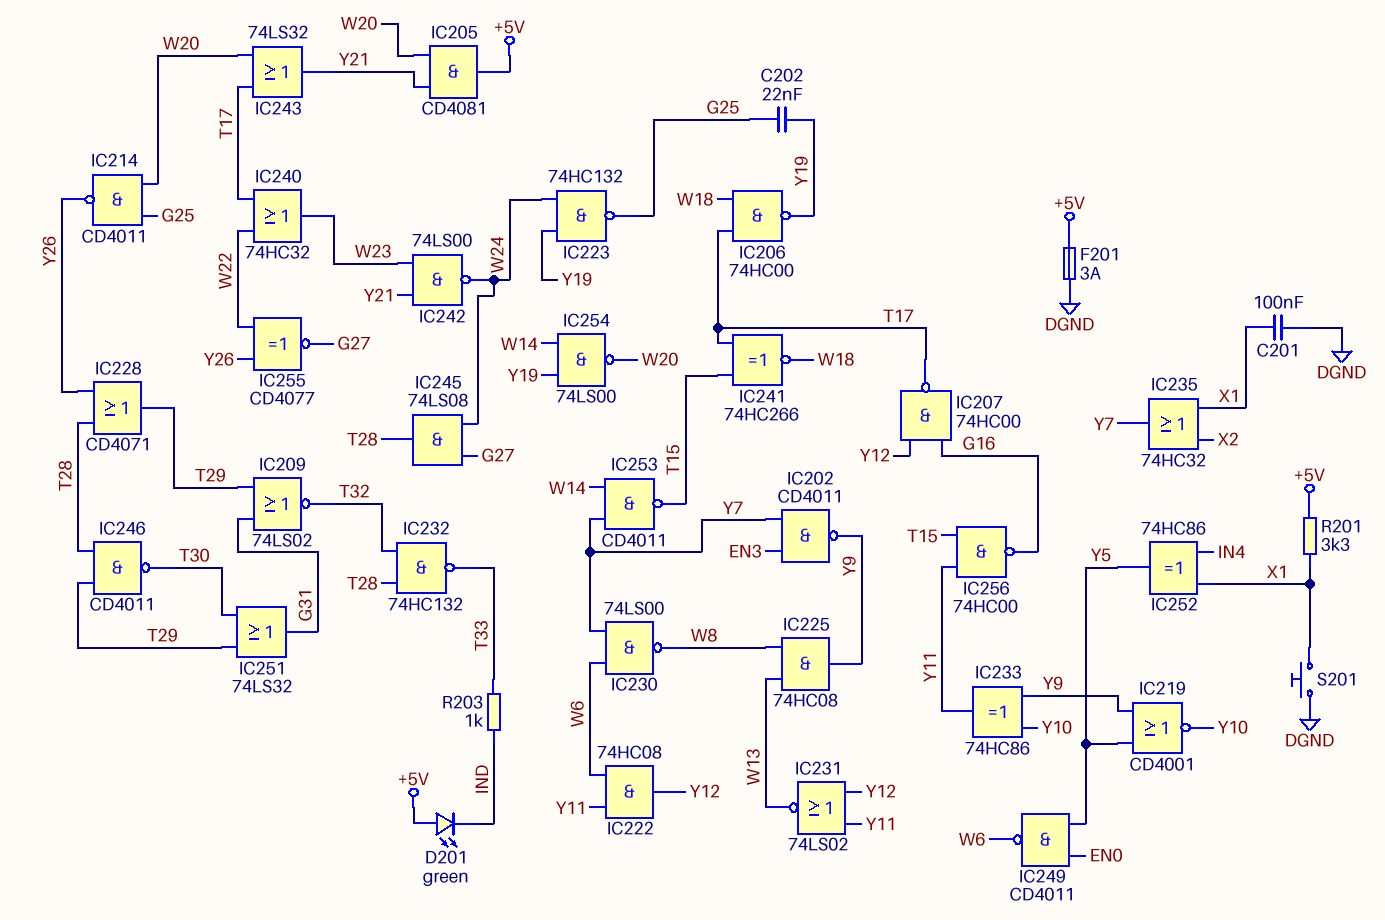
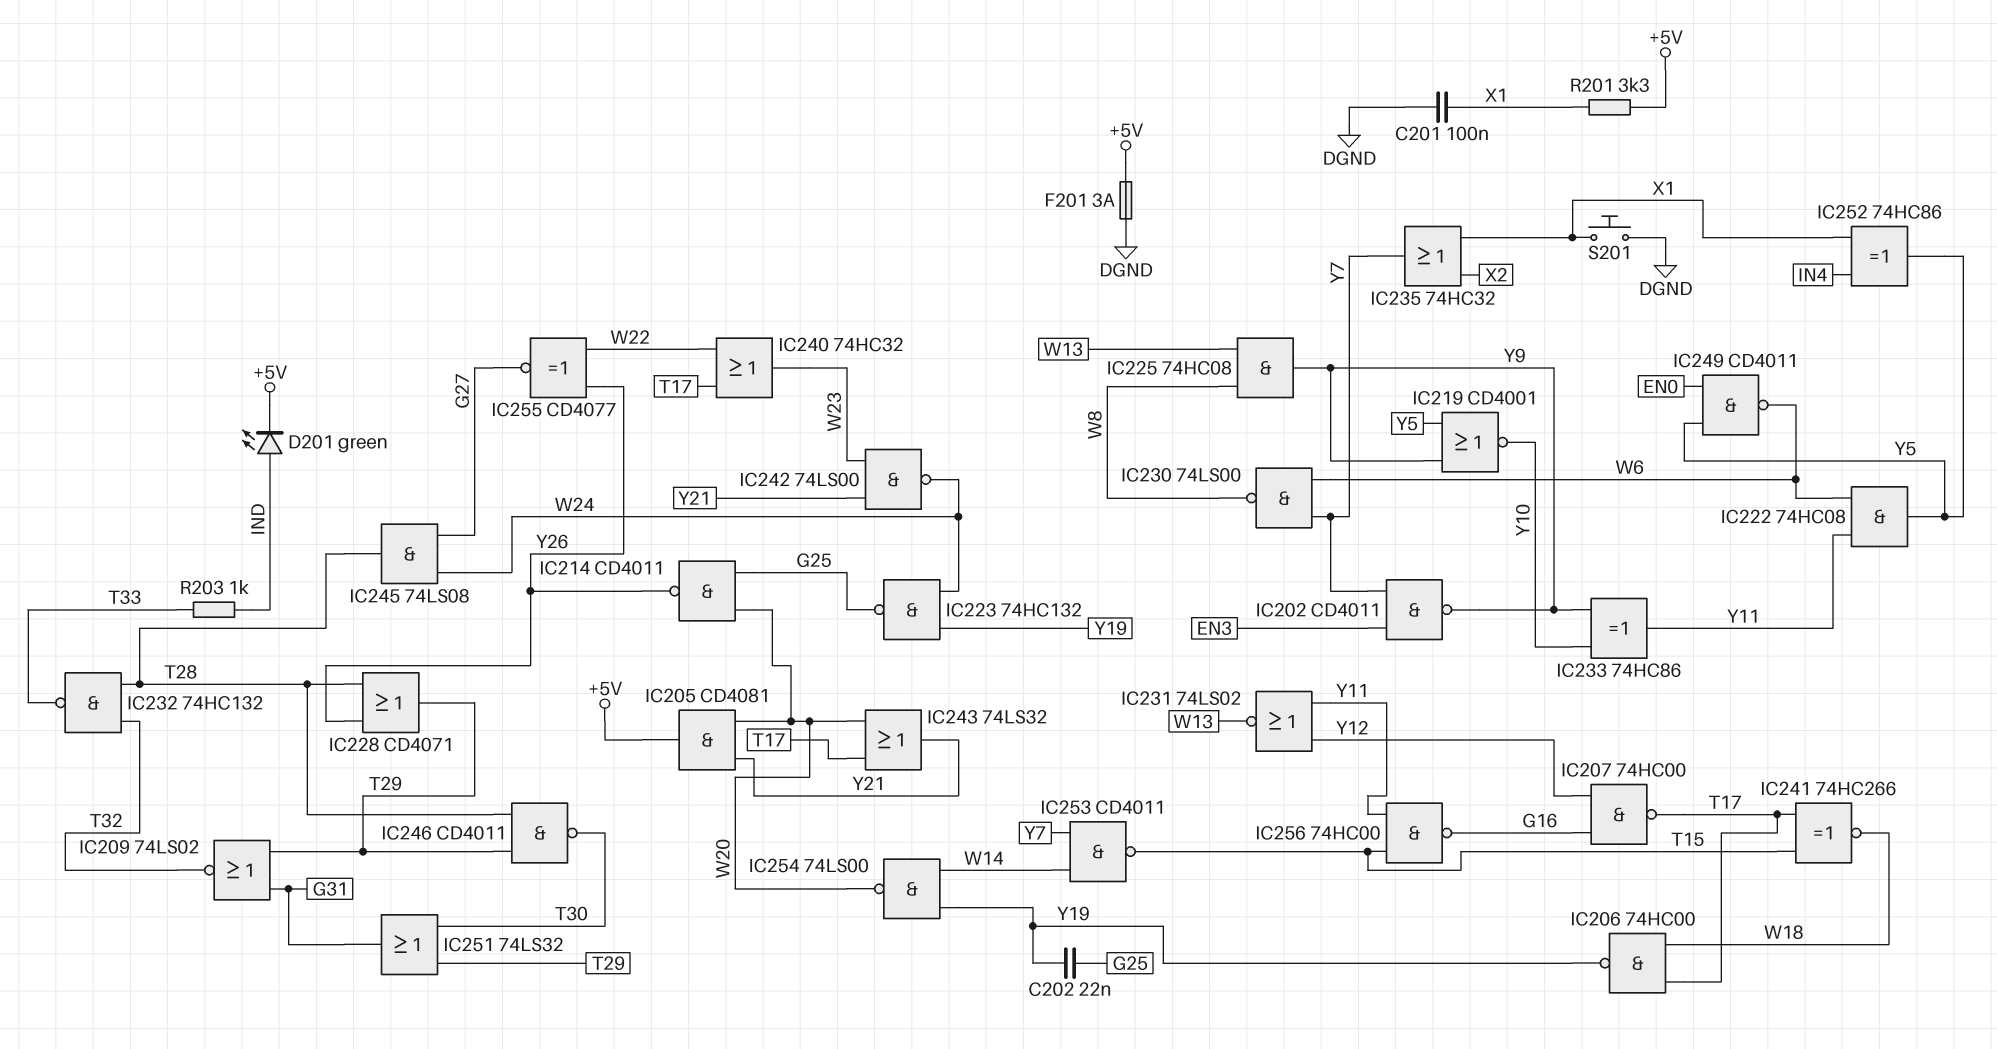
D201: LED green (A +5V, K IND) -> LED green (A IND, K +5V)
IC222: AND 74HC08 (in W6, in Y11, out Y12) -> AND 74HC08 (in W6, in Y11, out Y5)

